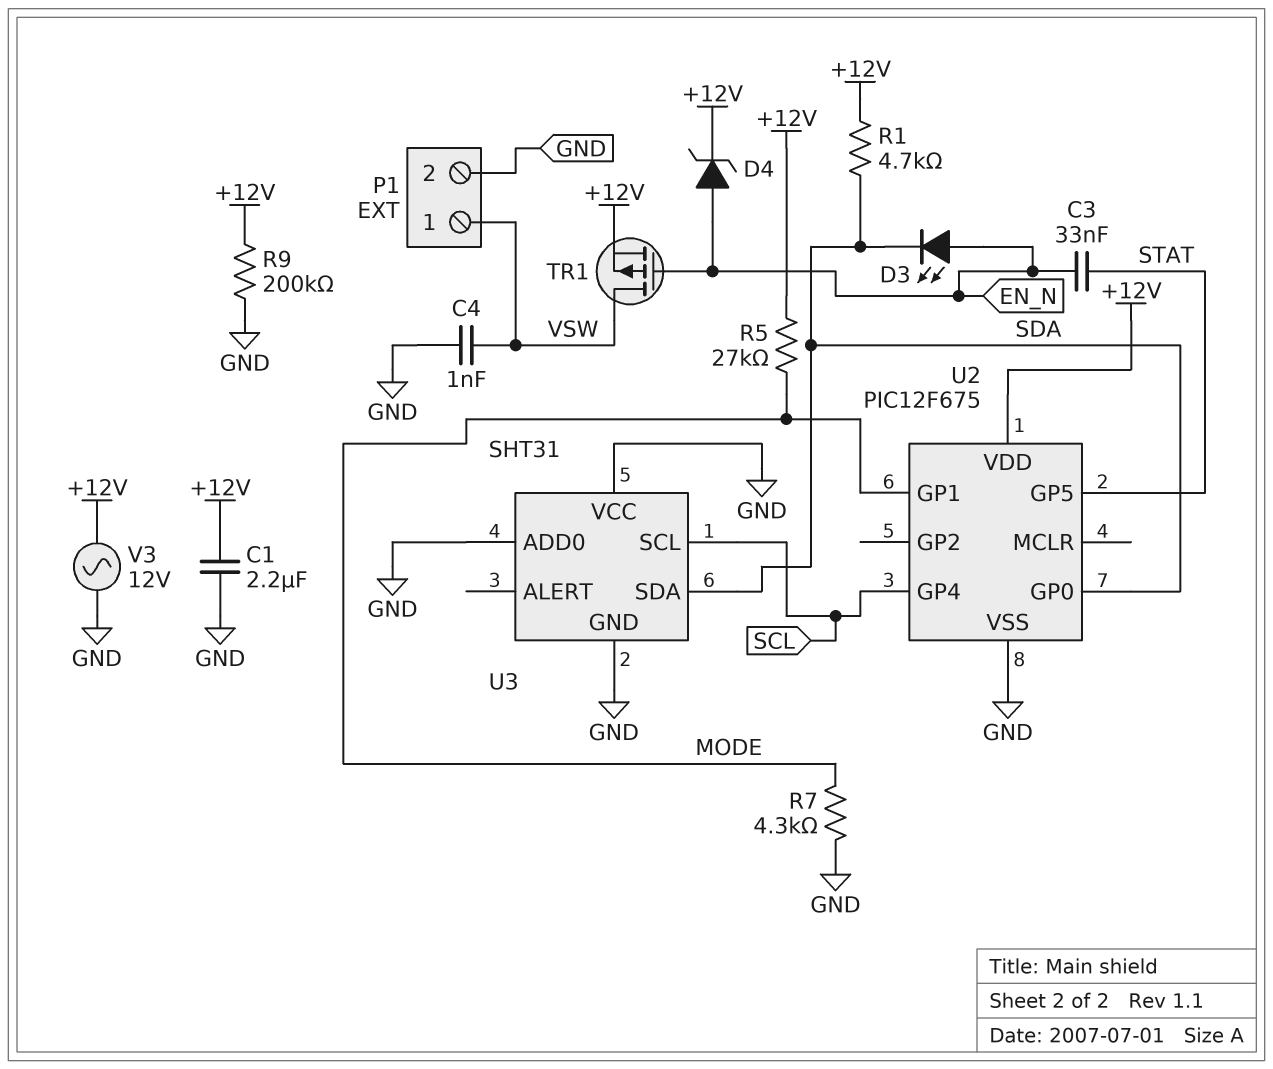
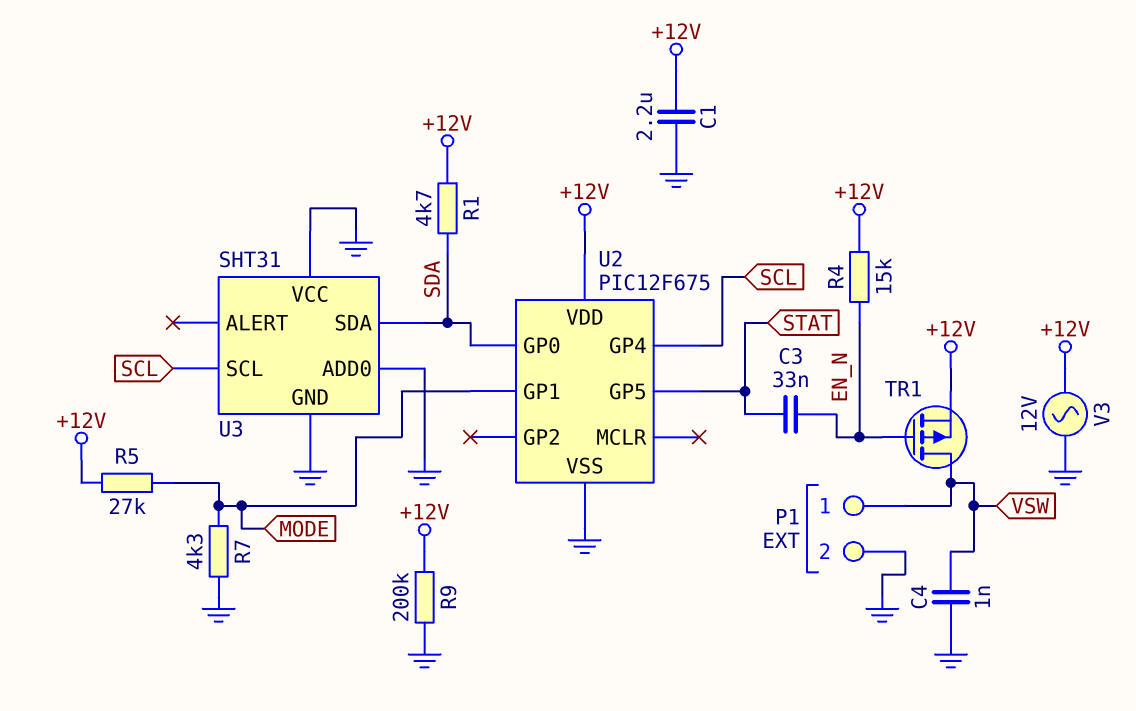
D3: LED (A EN_N, K SDA) -> none
D4: zener (A EN_N, K +12V) -> none
R4: none -> 15k (+12V, EN_N)

